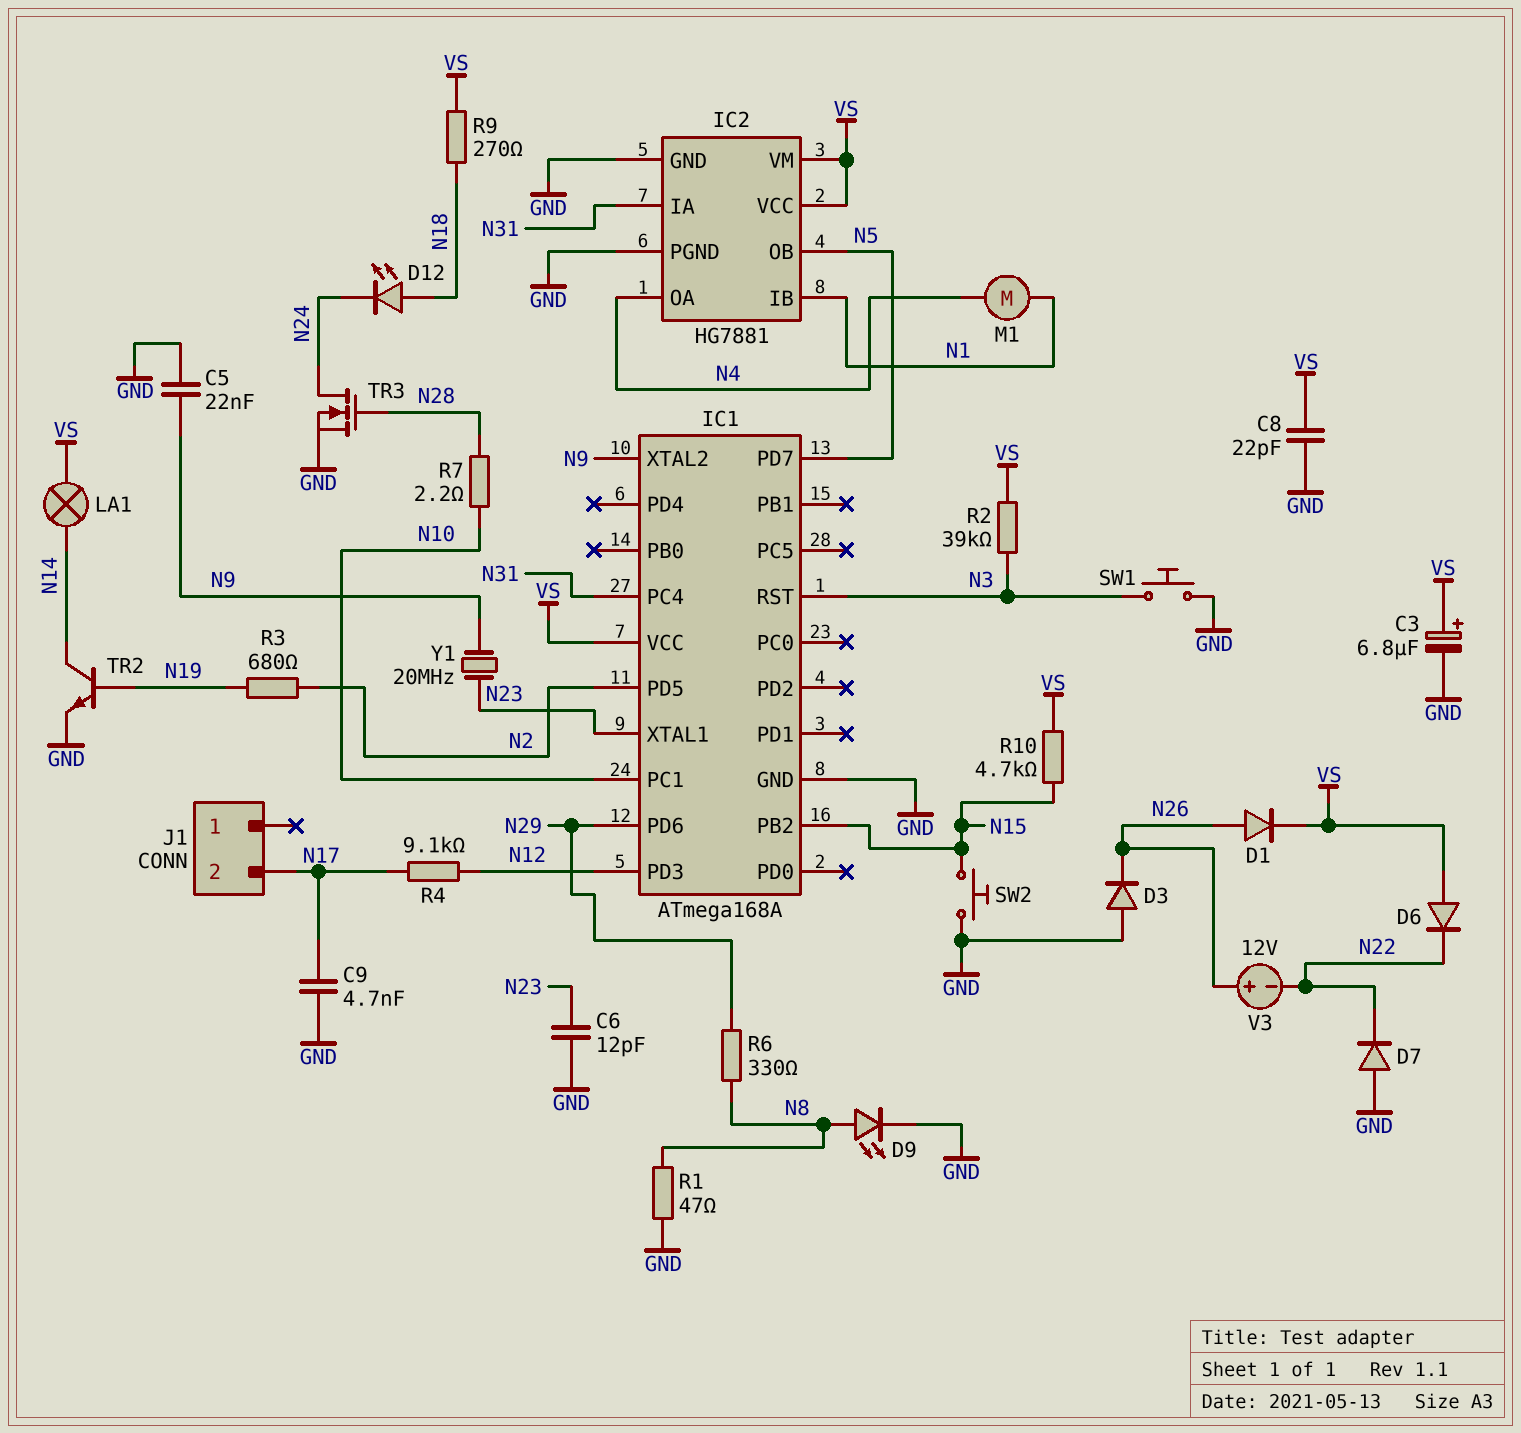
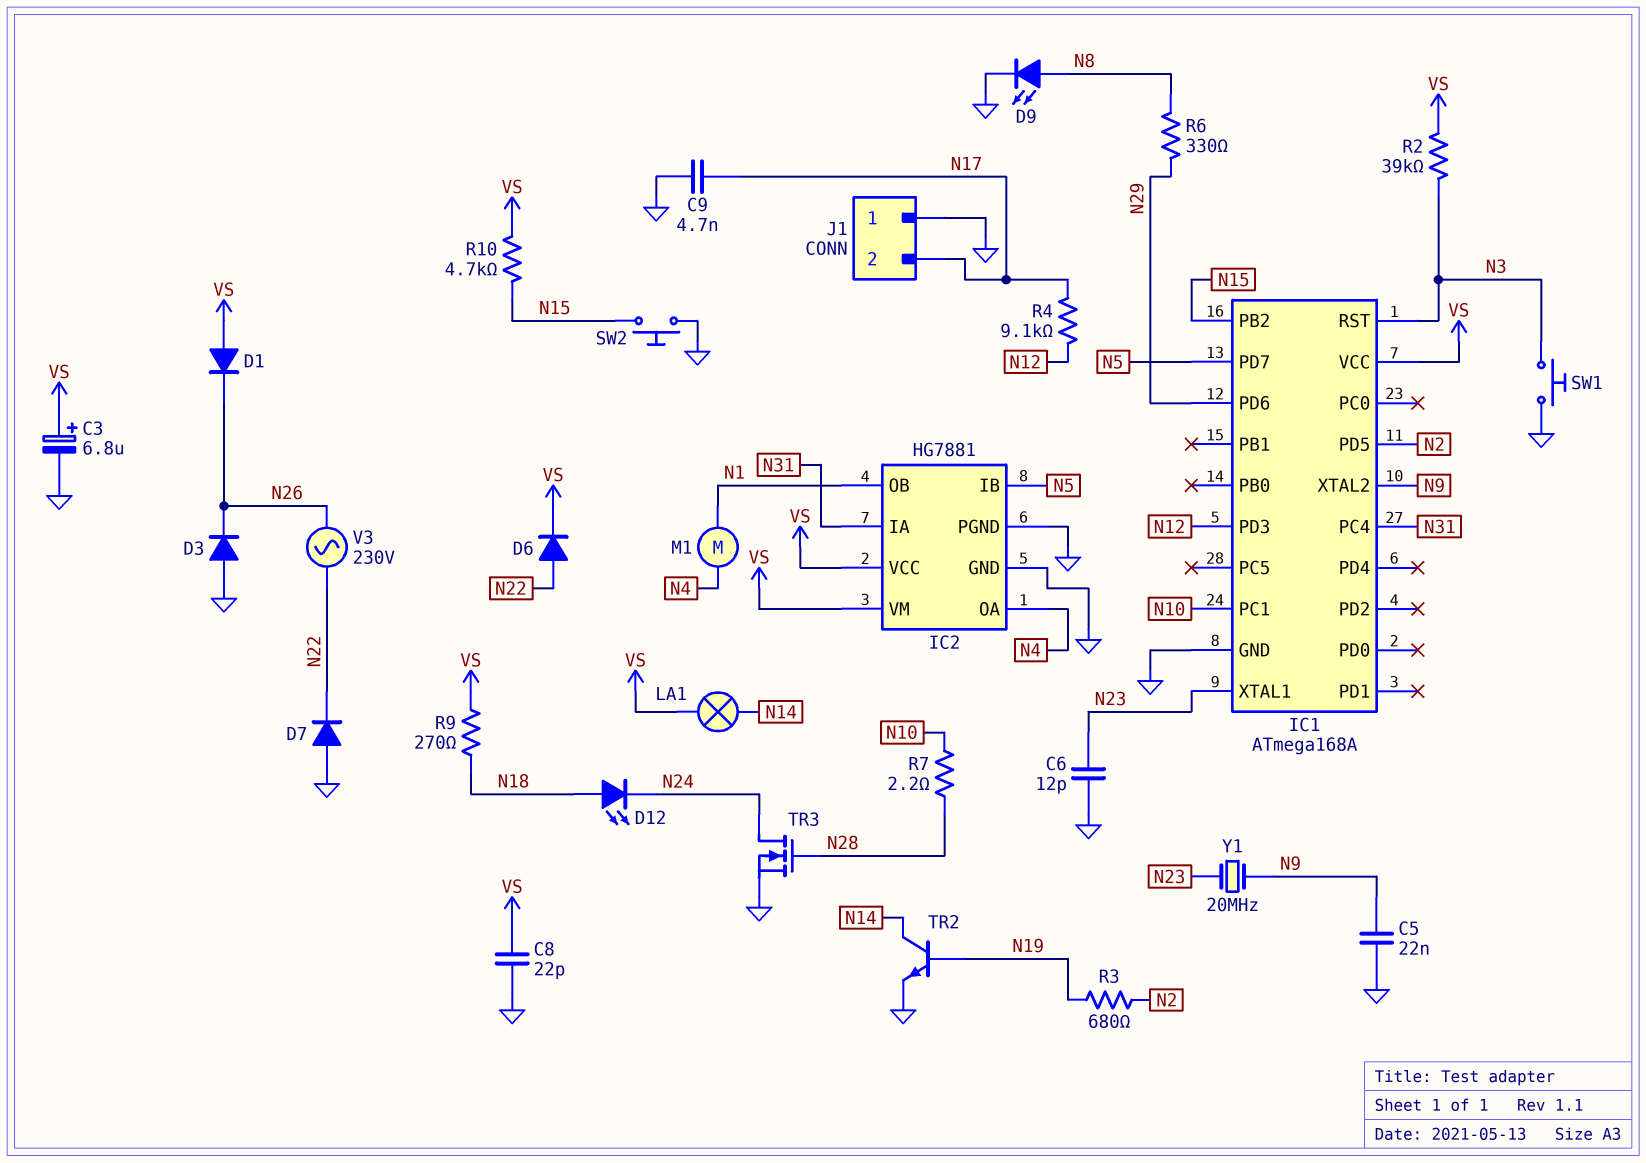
D1: diode (A N26, K VS) -> diode (A VS, K N26)
D6: diode (A VS, K N22) -> diode (A N22, K VS)
IC2 pin IB: N1 -> N5
IC2 pin OB: N5 -> N1
J1 pin 1: none -> GND
R1: 47 (GND, N8) -> none
V3: 12V (plus N26, minus N22) -> AC 230V (N22, N26)

